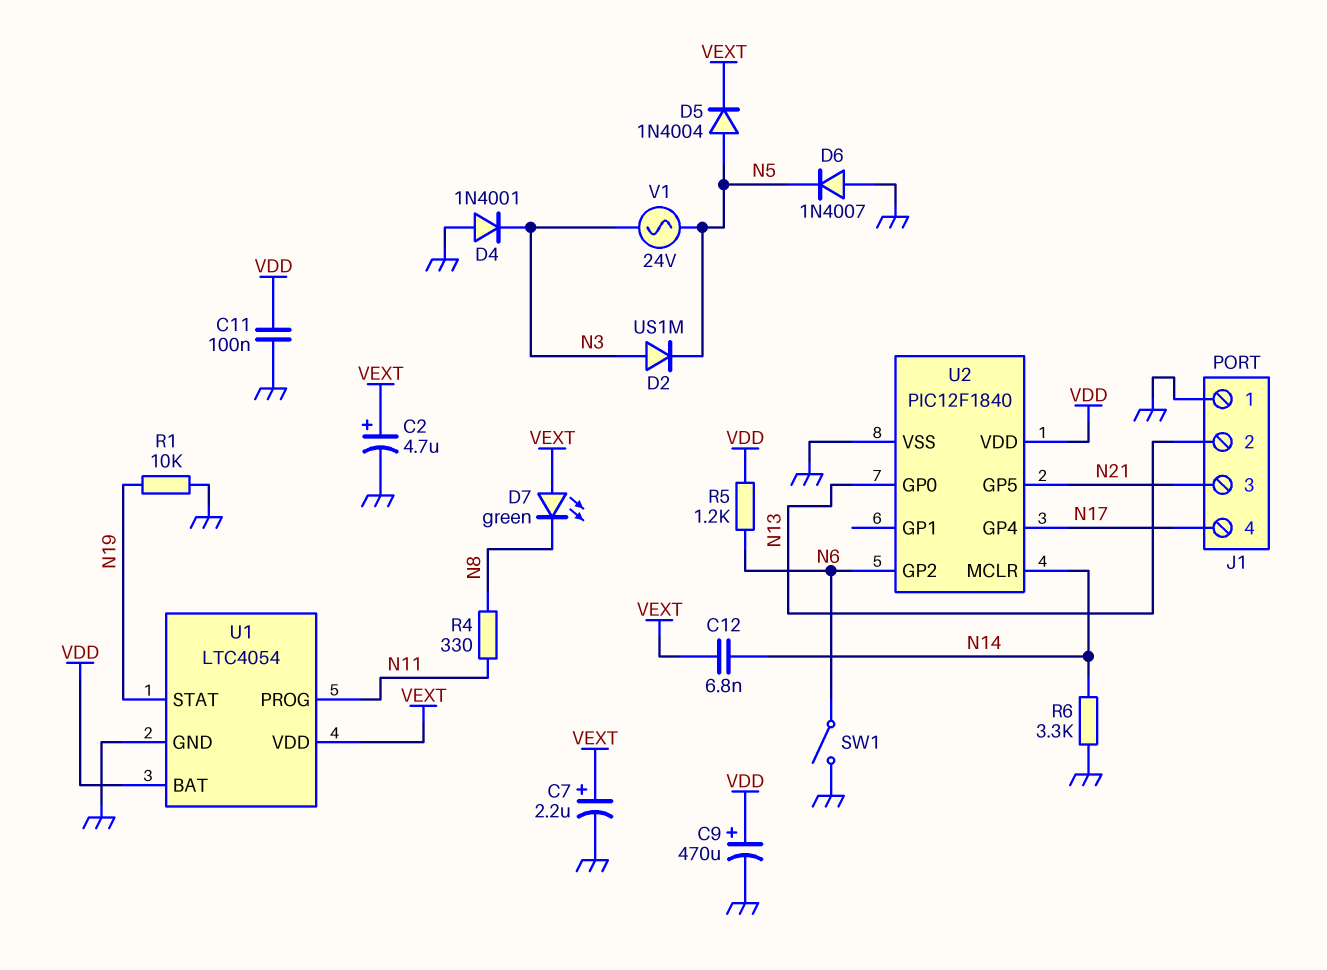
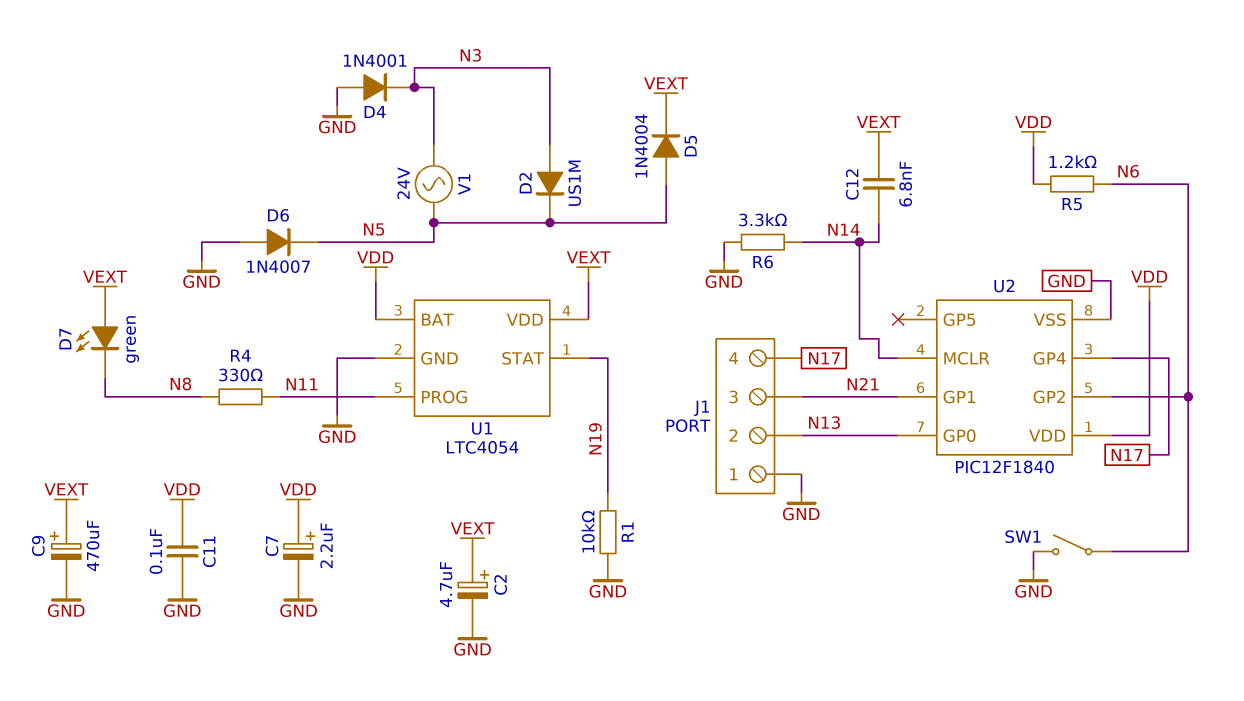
C7: 2.2uF (plus VEXT, minus GND) -> 2.2uF (plus VDD, minus GND)
C9: 470uF (plus VDD, minus GND) -> 470uF (plus VEXT, minus GND)
U2 pin GP1: none -> N21
U2 pin GP5: N21 -> none

